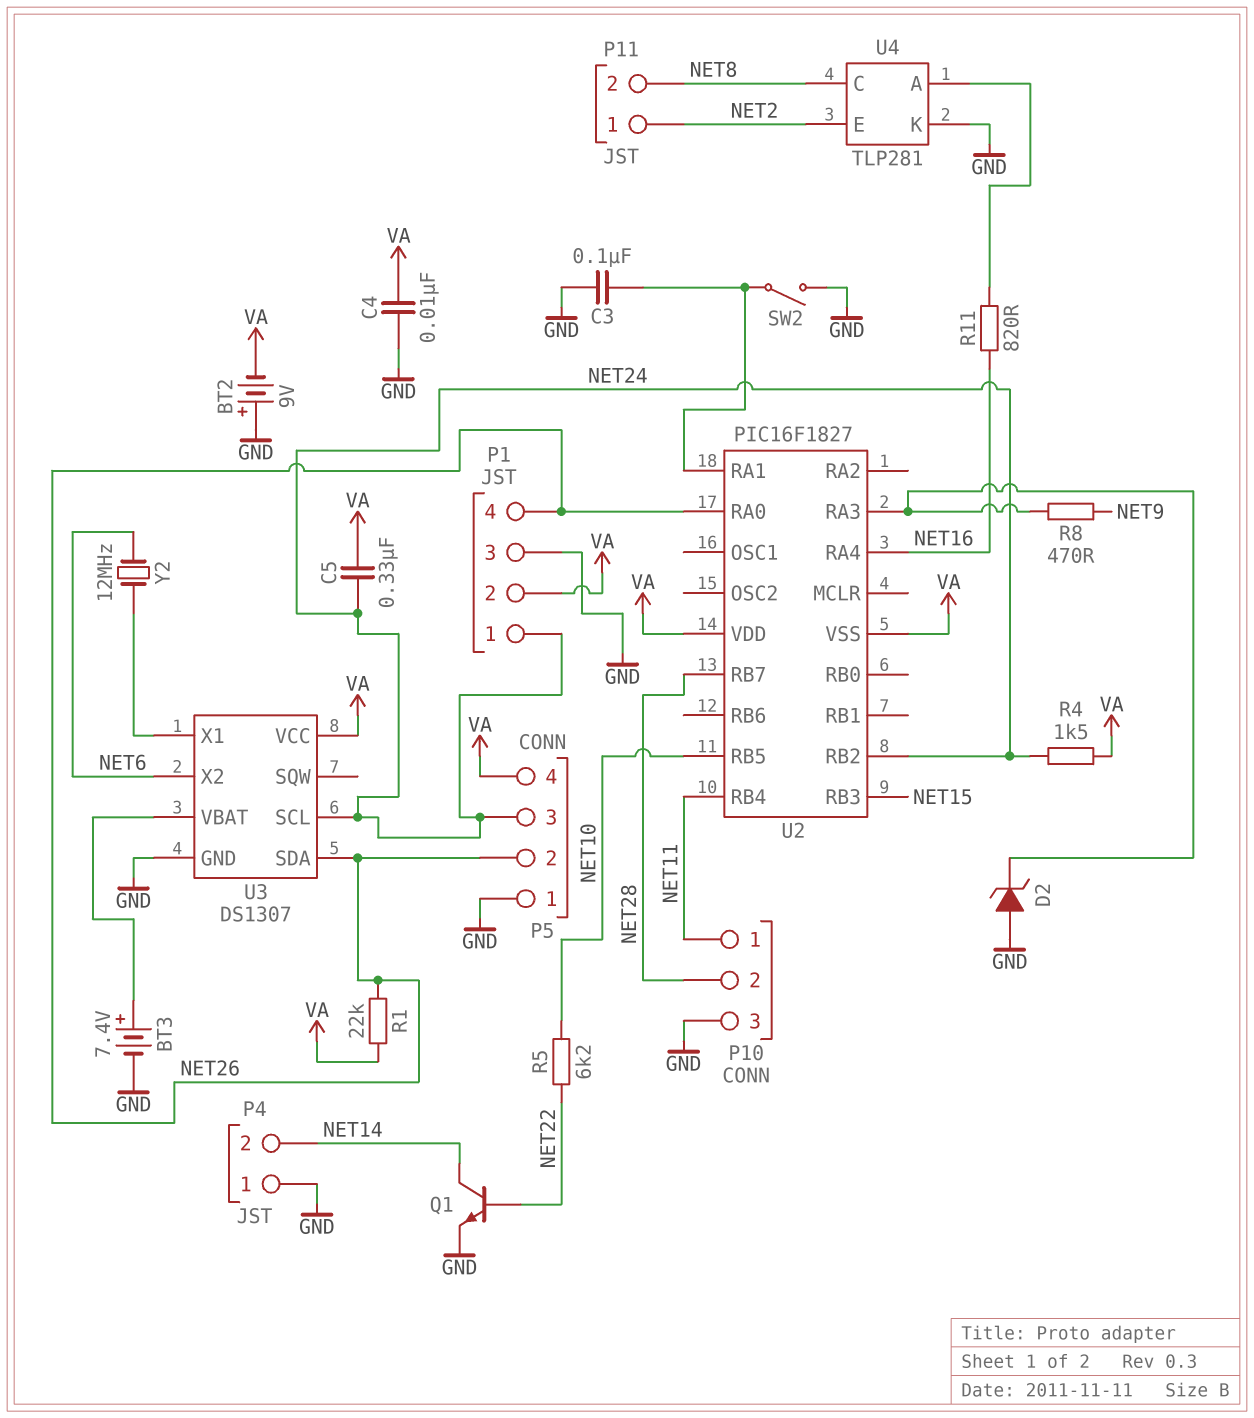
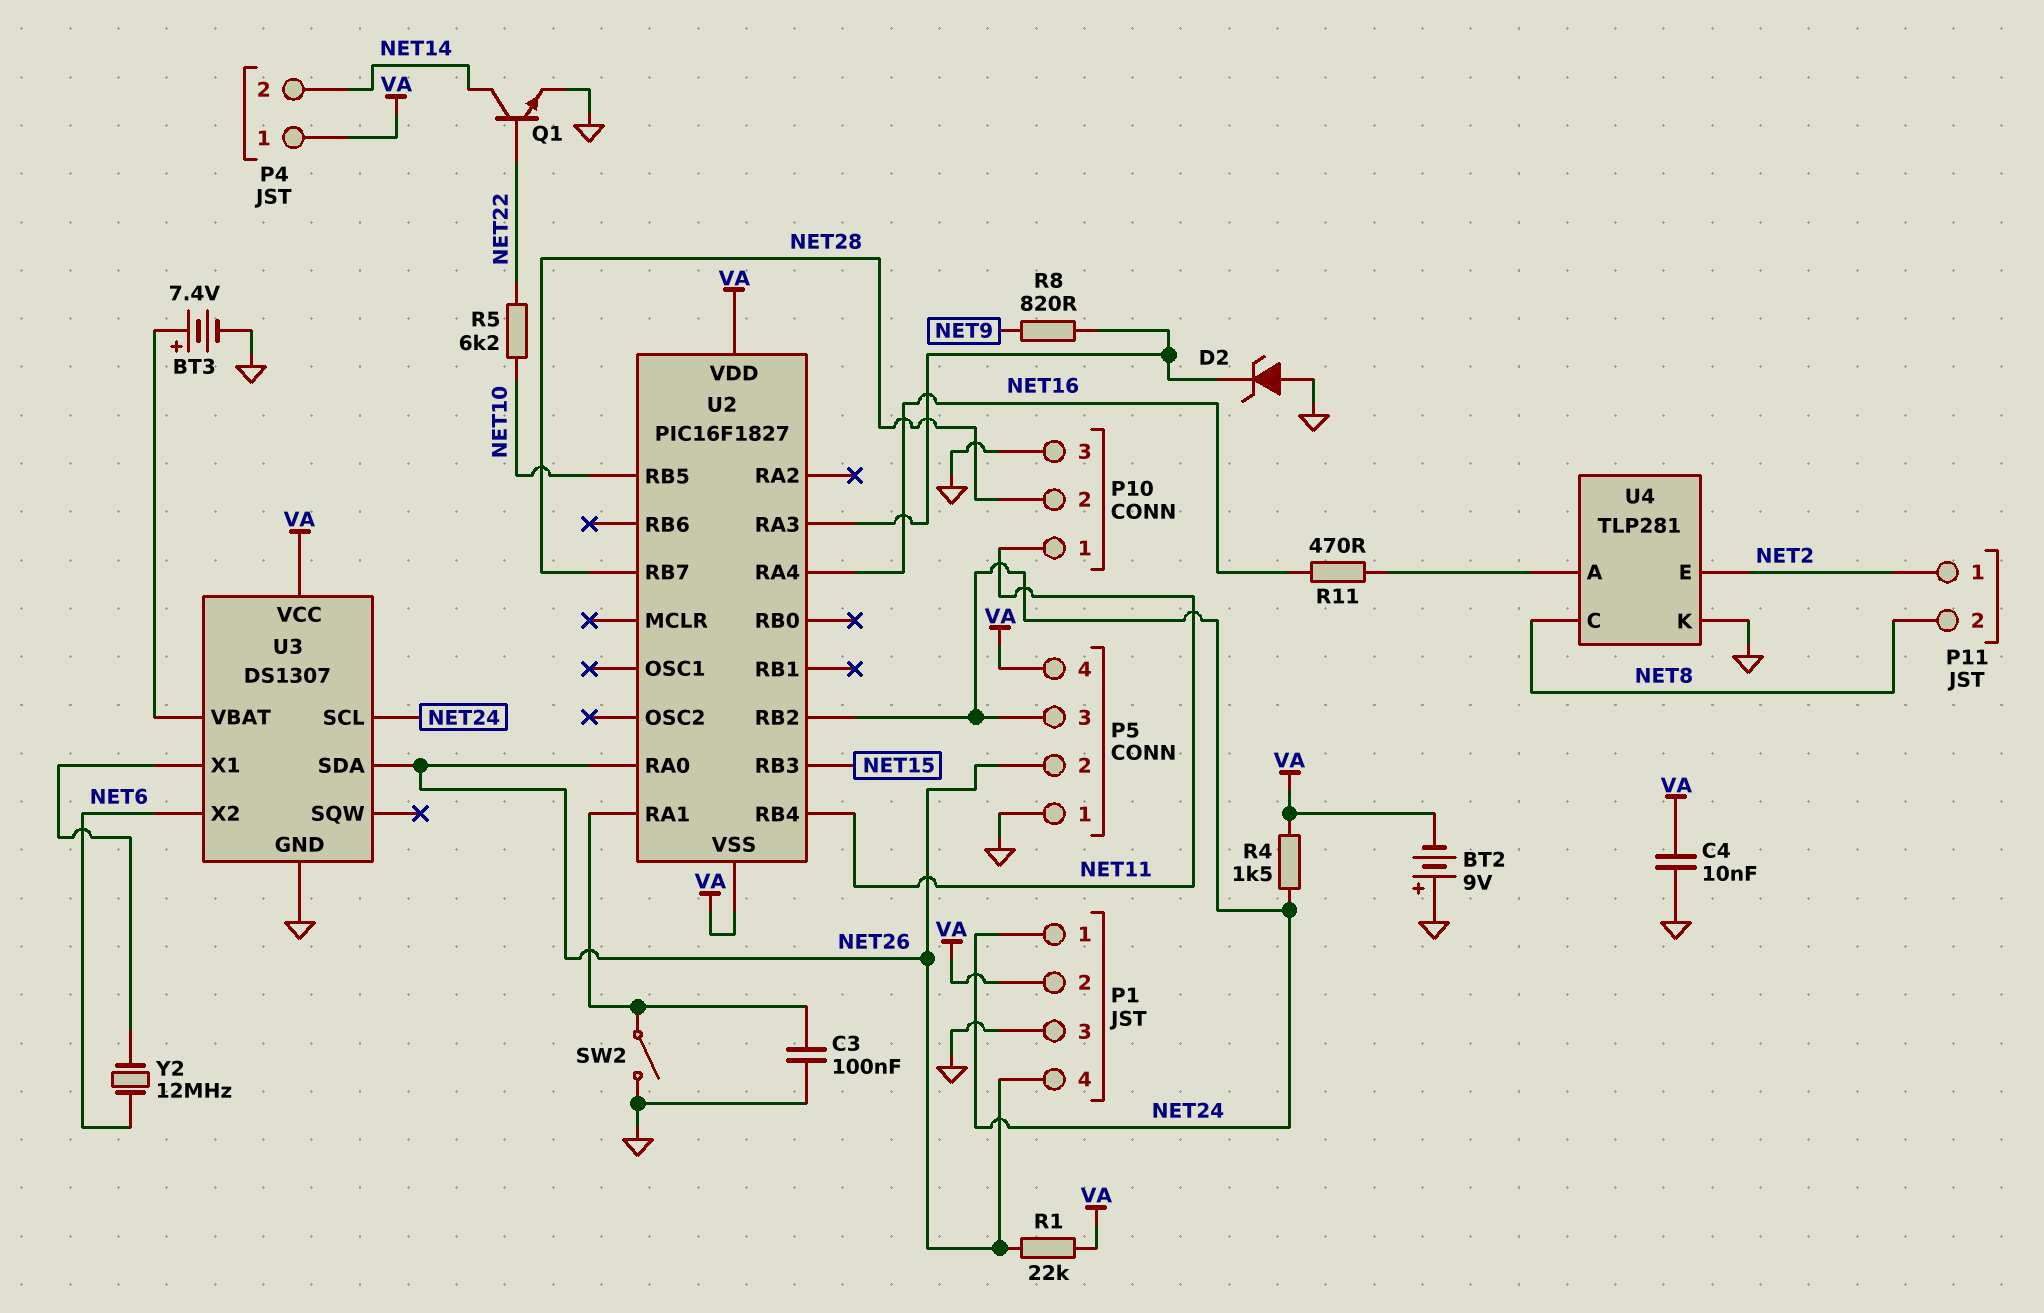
C5: 330nF (NET24, VA) -> none
P4 pin 1: GND -> VA
R8: 470 (NET9, U2/RA3) -> 820 (NET9, U2/RA3)
R11: 820 (NET16, U4/A) -> 470 (NET16, U4/A)

